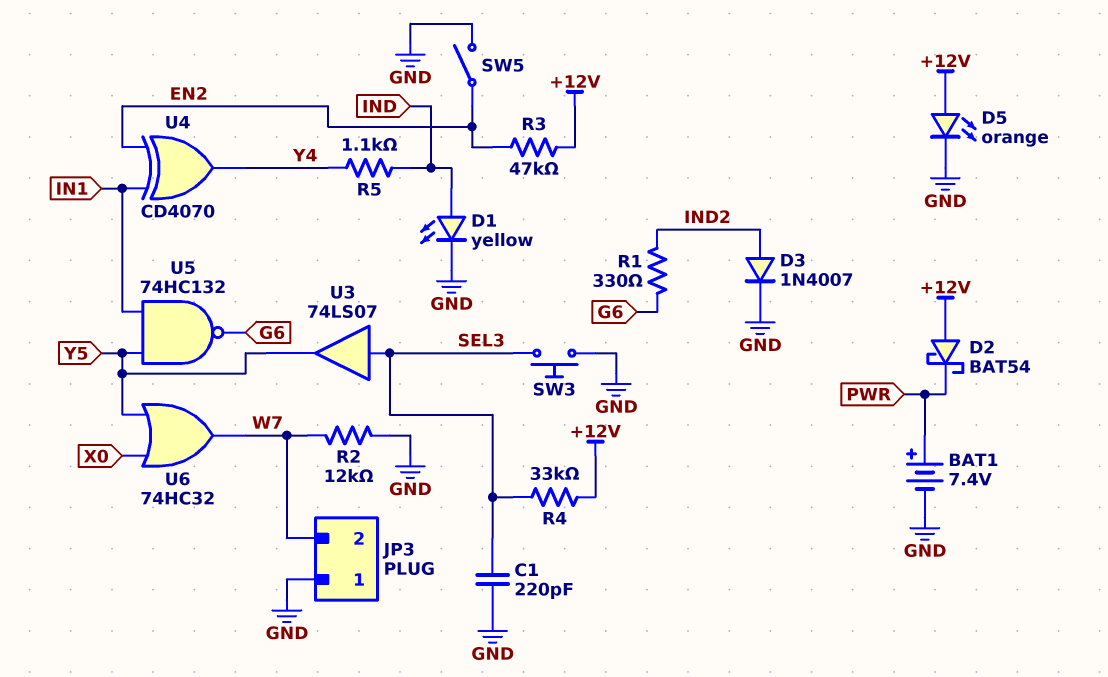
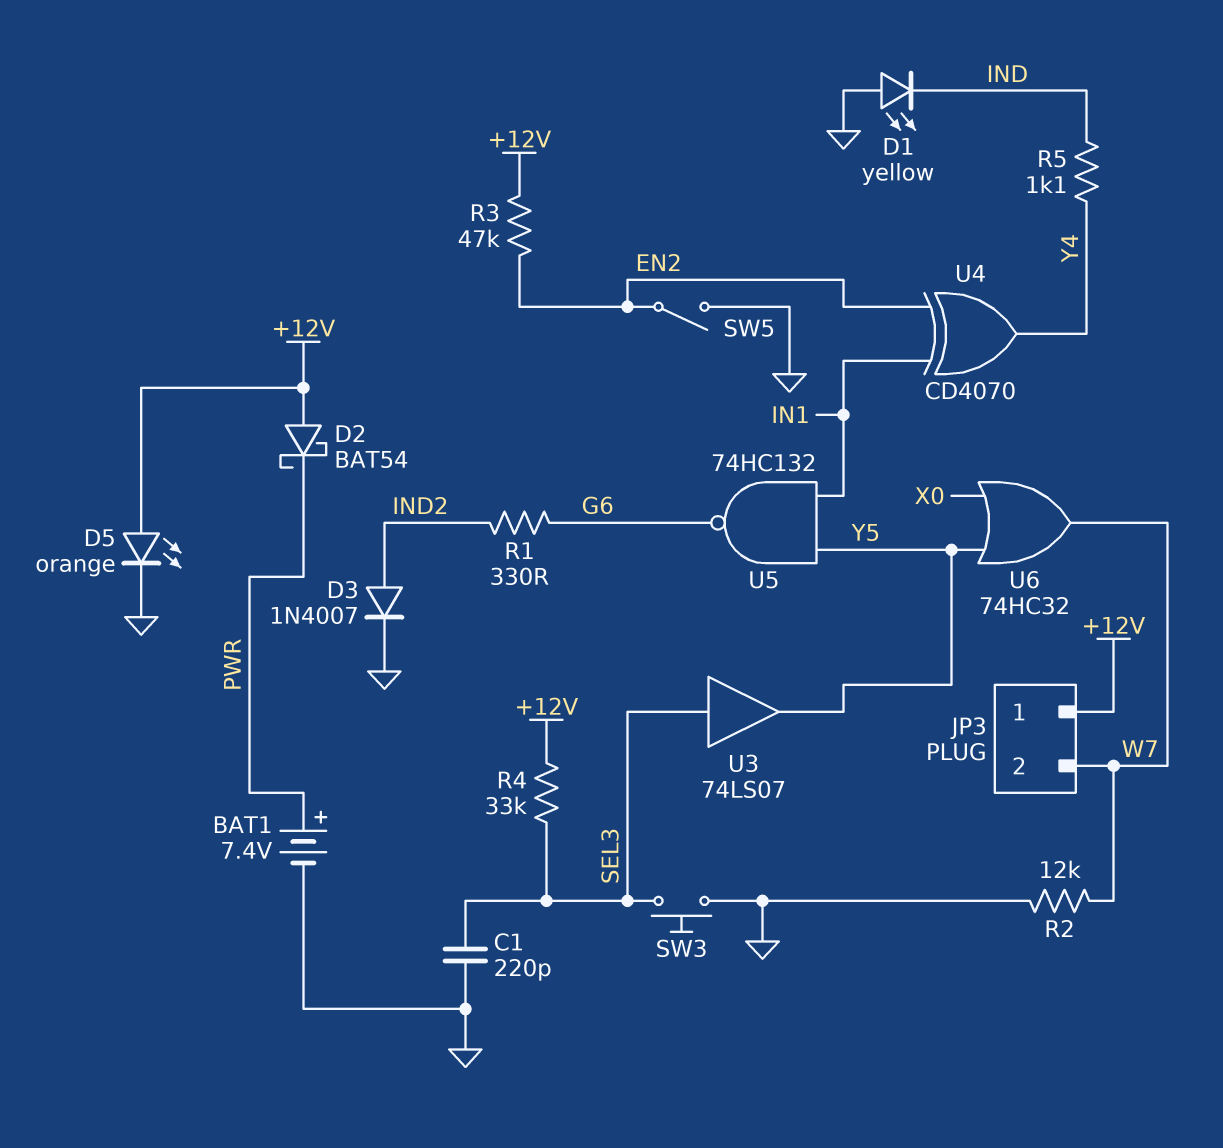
D1: LED yellow (A IND, K GND) -> LED yellow (A GND, K IND)
JP3 pin 1: GND -> +12V

